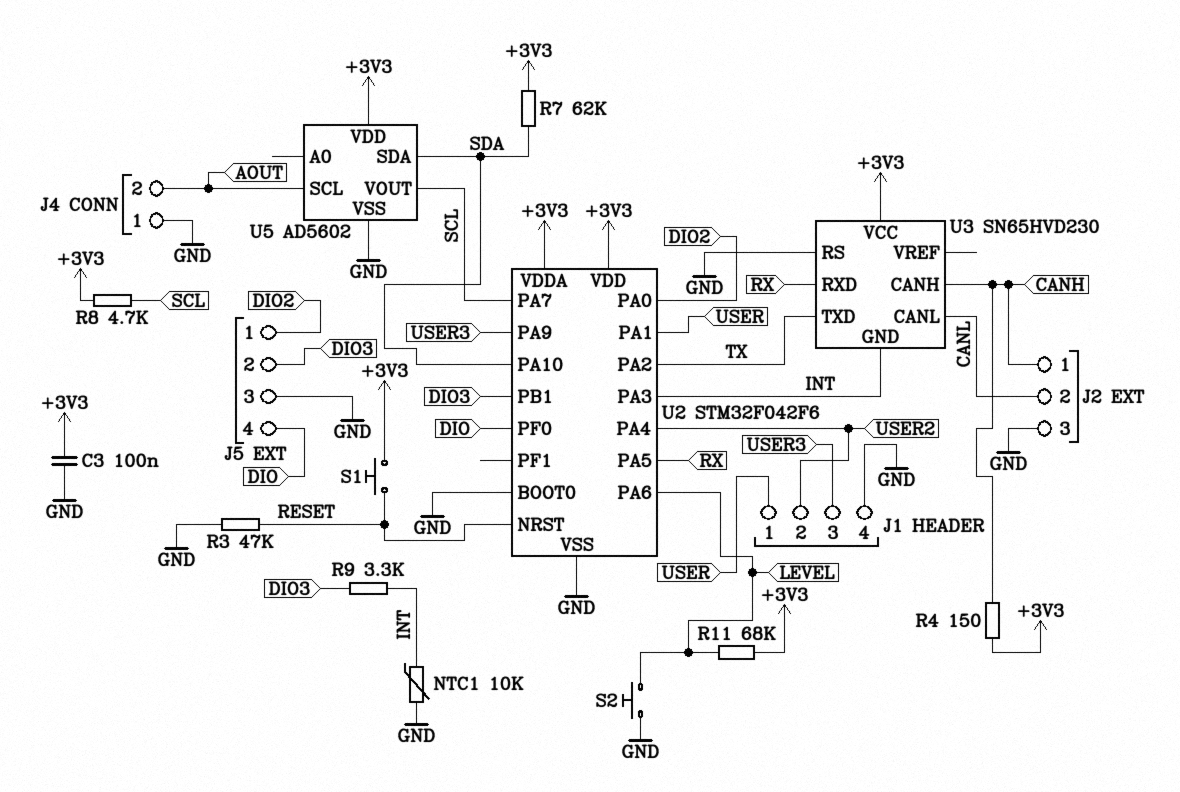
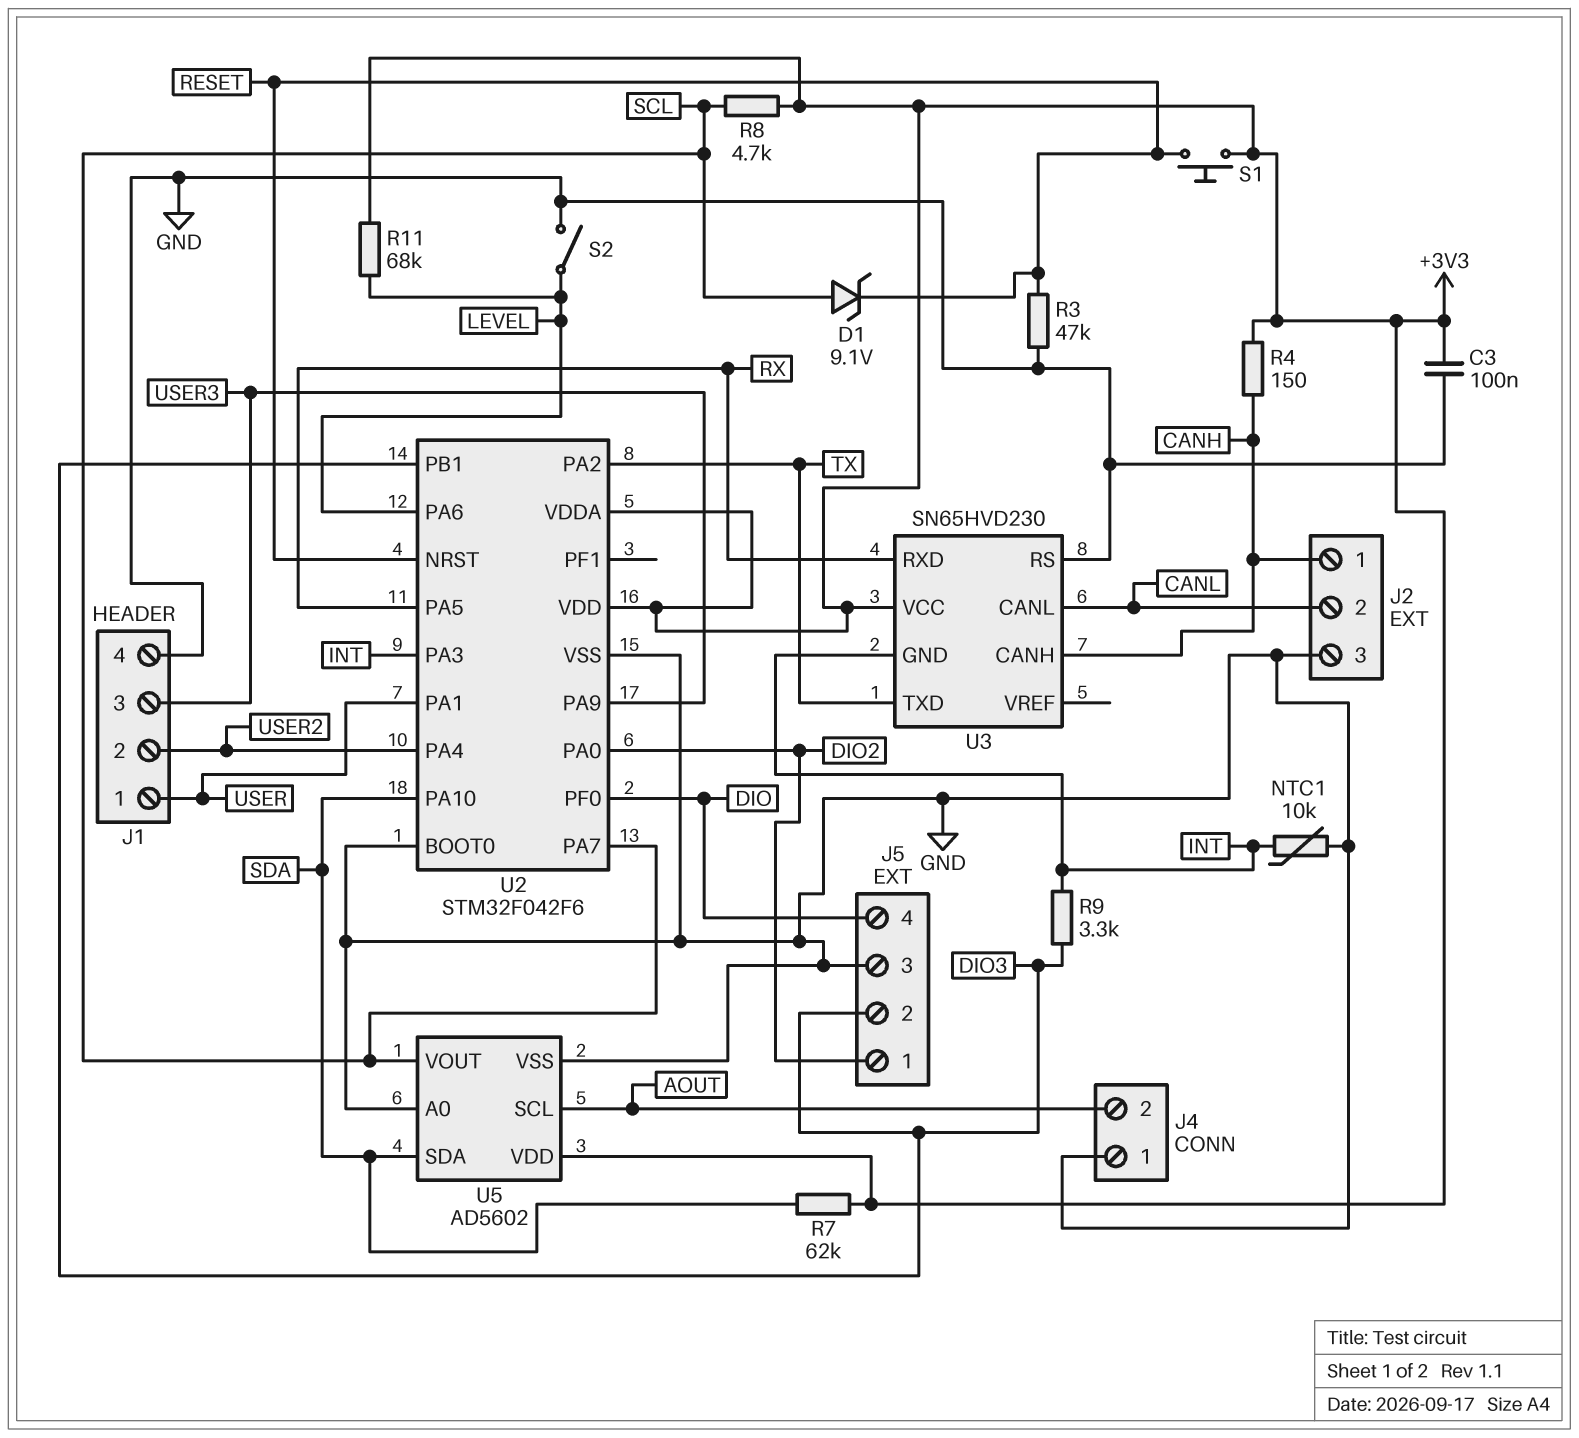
D1: none -> zener 9.1V (A SCL, K RESET)
S2: button (GND, LEVEL) -> switch (GND, LEVEL)
U5 pin A0: none -> GND

